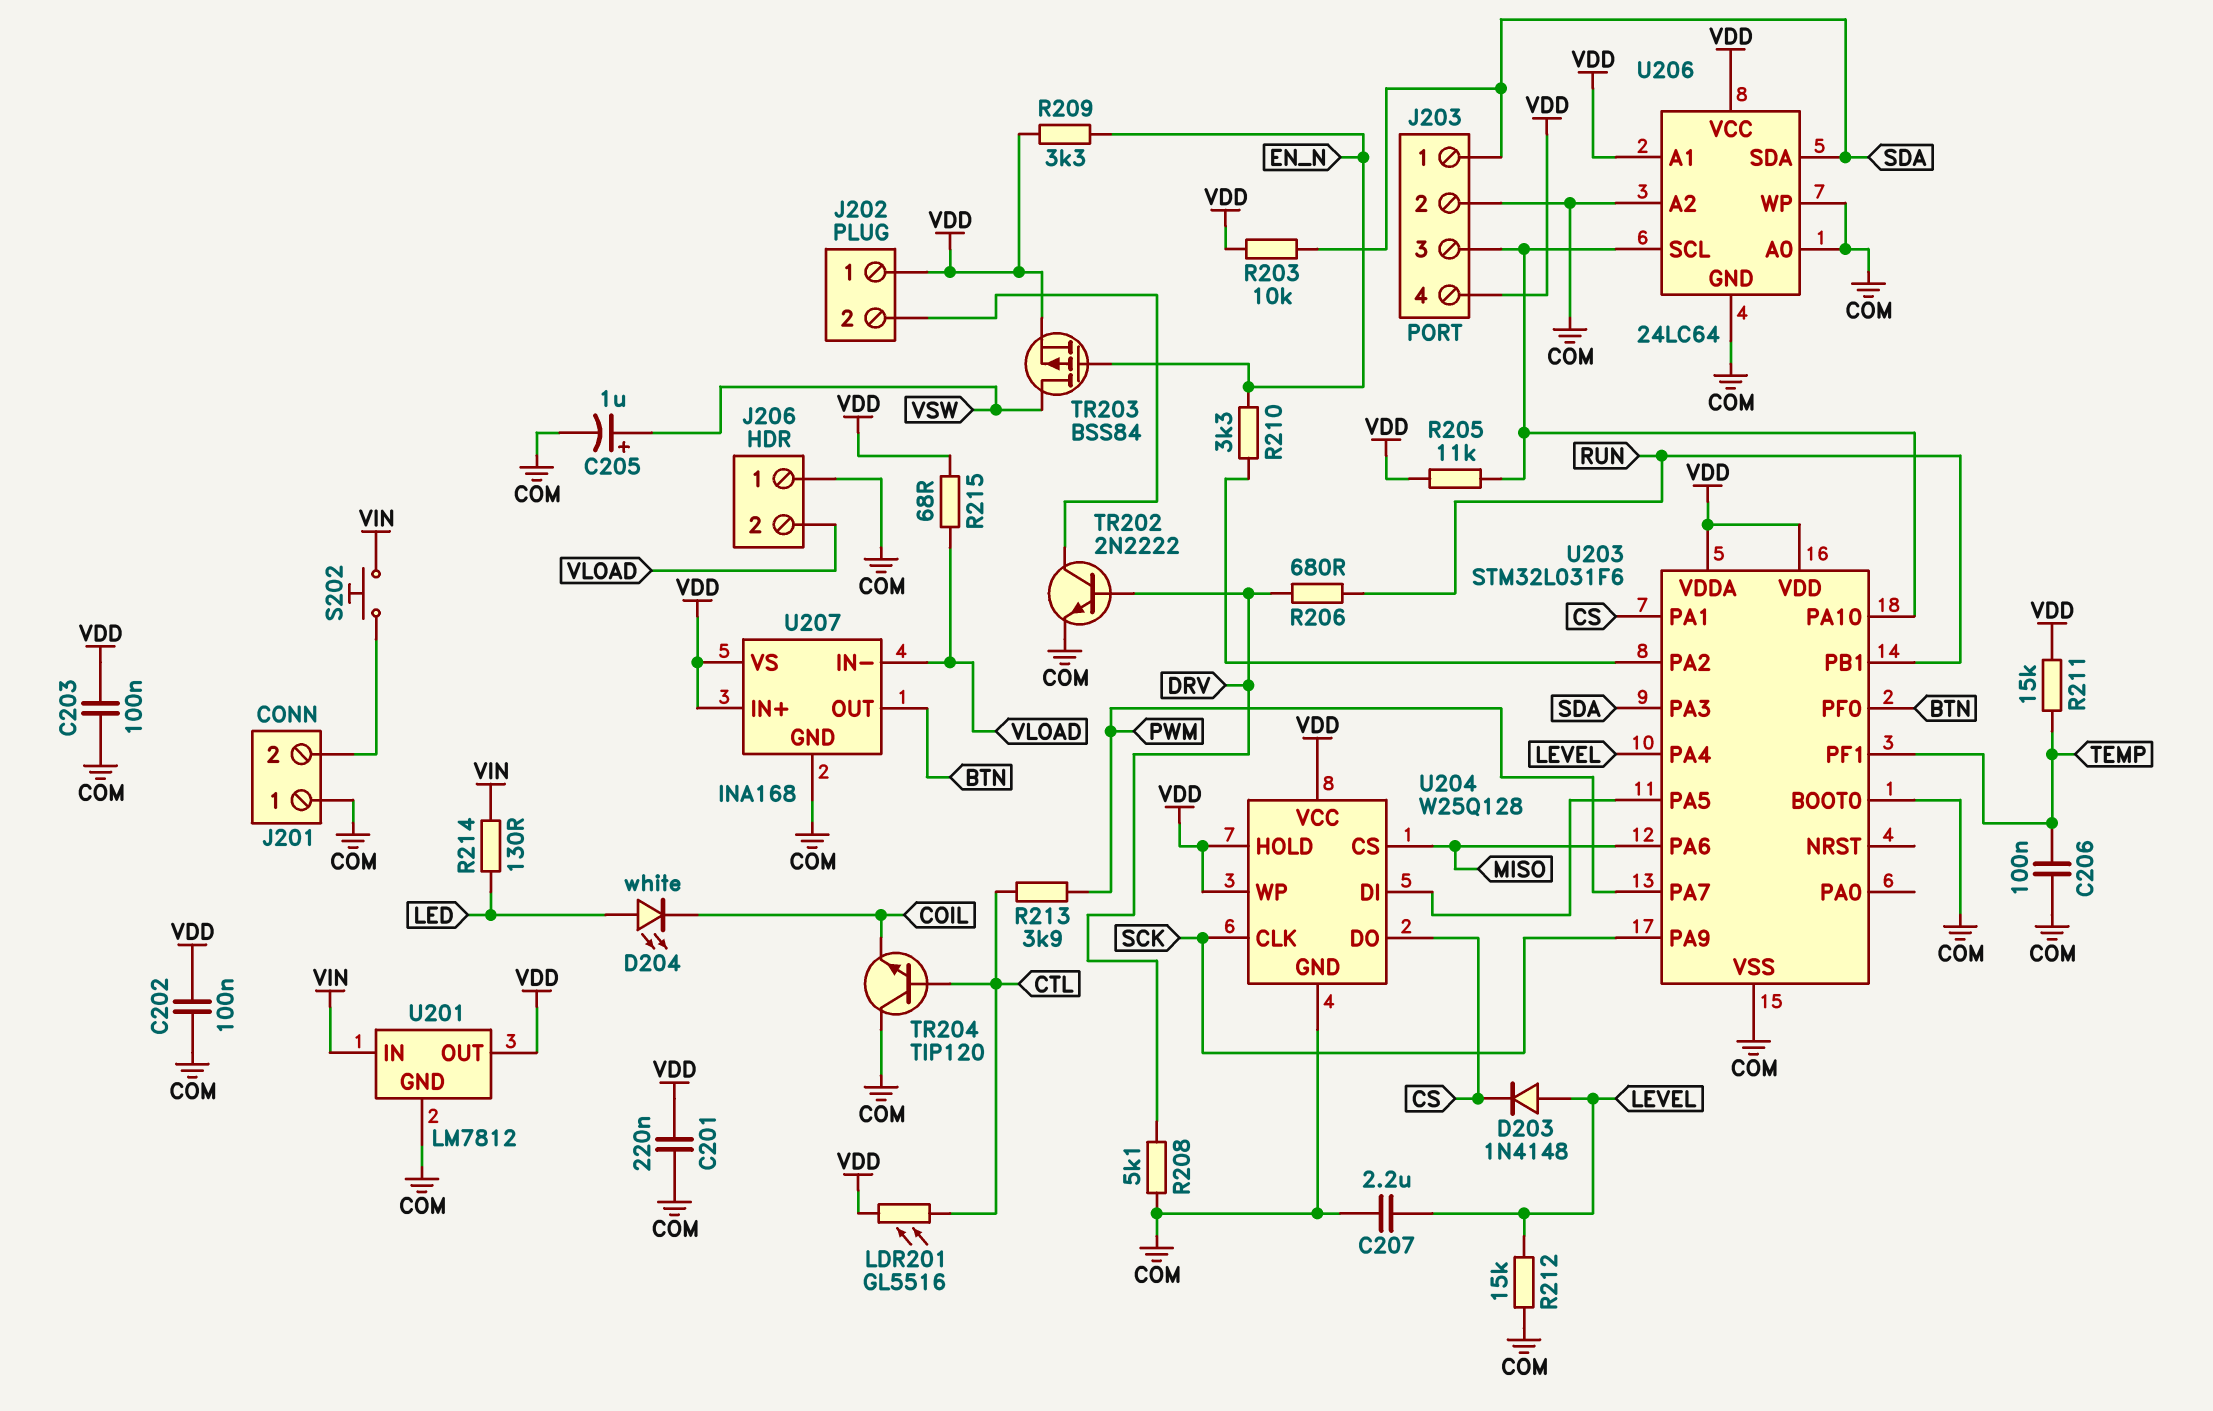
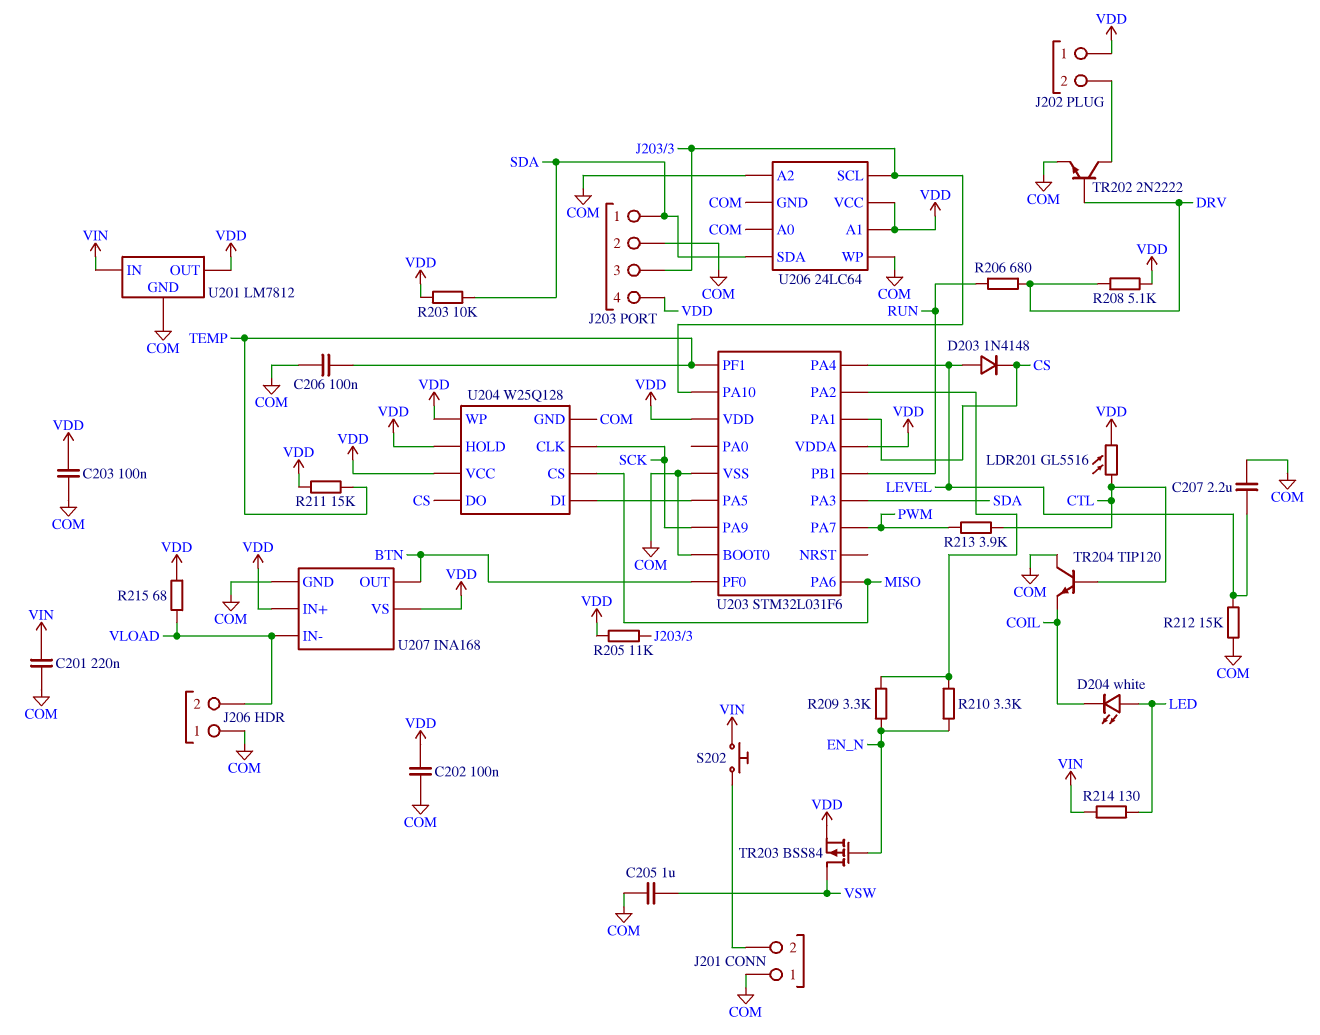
C201: 220nF (COM, VDD) -> 220nF (COM, VIN)
C205: 1uF (plus VSW, minus COM) -> 1uF (COM, VSW)
R208: 5.1k (COM, DRV) -> 5.1k (DRV, VDD)
R209: 3.3k (EN_N, VDD) -> 3.3k (EN_N, U203/PA2)

